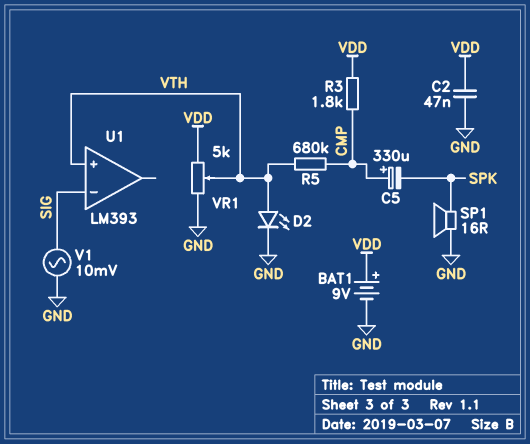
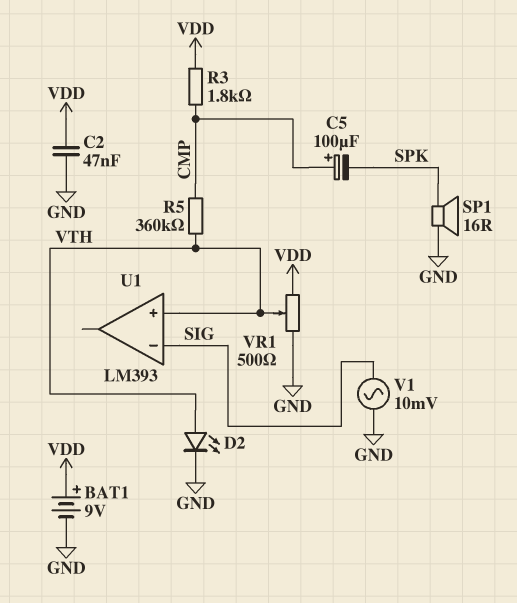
C5: 330uF (plus CMP, minus SPK) -> 100uF (plus CMP, minus SPK)
R5: 680k (CMP, VTH) -> 360k (CMP, VTH)
VR1: 5k (GND, VDD, wiper VTH) -> 500 (GND, VDD, wiper VTH)

